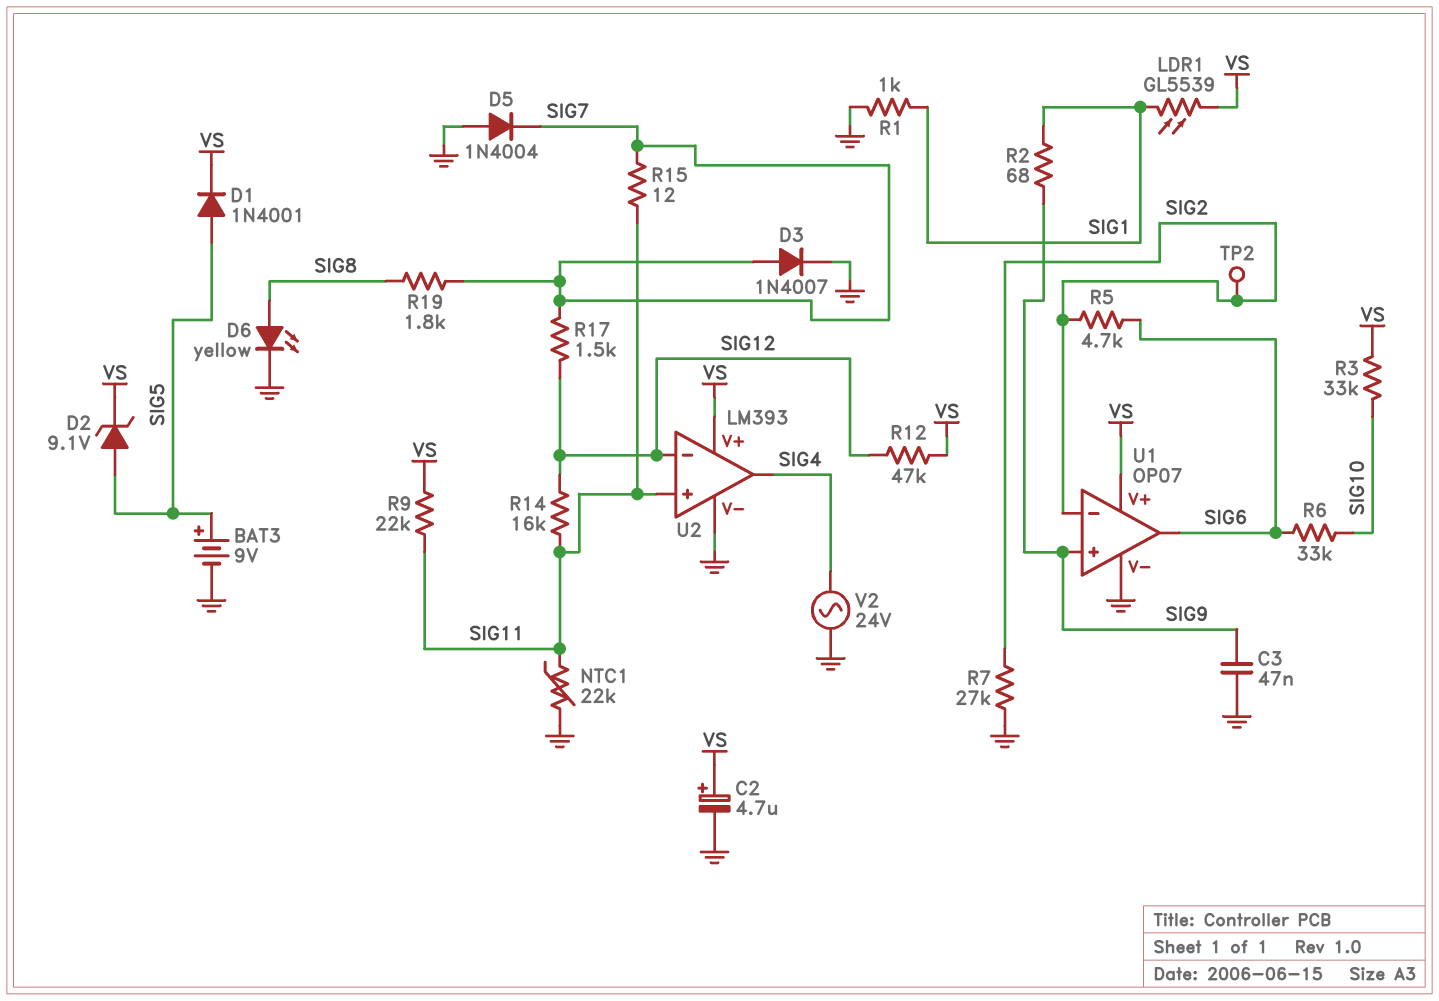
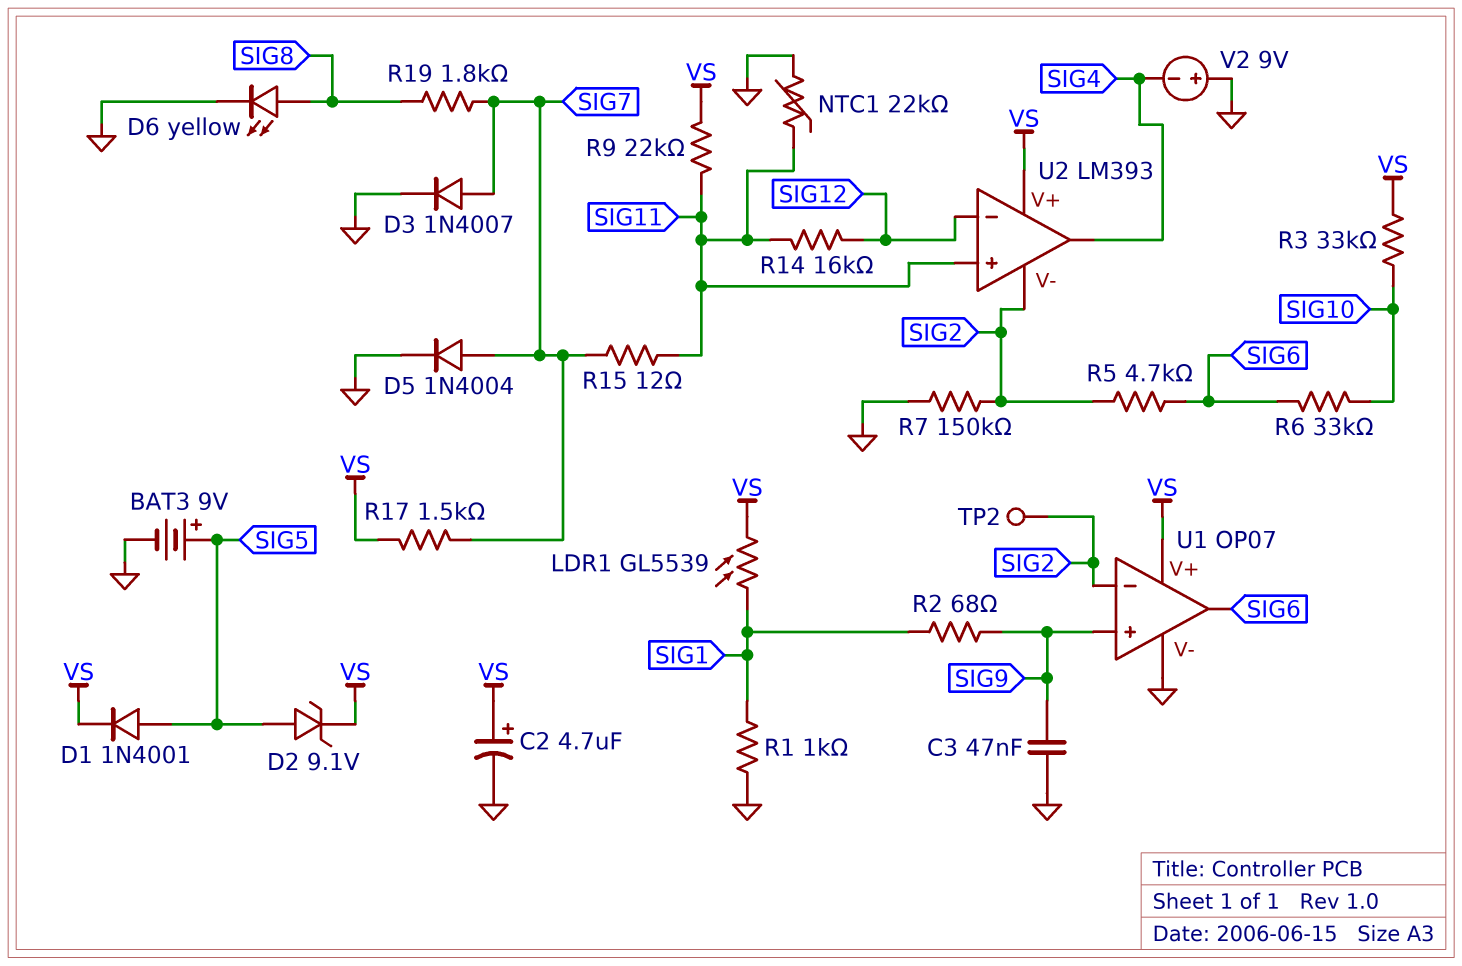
D5: diode 1N4004 (A GND, K SIG7) -> diode 1N4004 (A SIG7, K GND)
R7: 27k (GND, SIG2) -> 150k (GND, SIG2)
R12: 47k (SIG12, VS) -> none
R17: 1.5k (SIG7, SIG12) -> 1.5k (SIG7, VS)
U2 pin V-: GND -> SIG2
V2: AC 24V (GND, SIG4) -> 9V (plus GND, minus SIG4)

